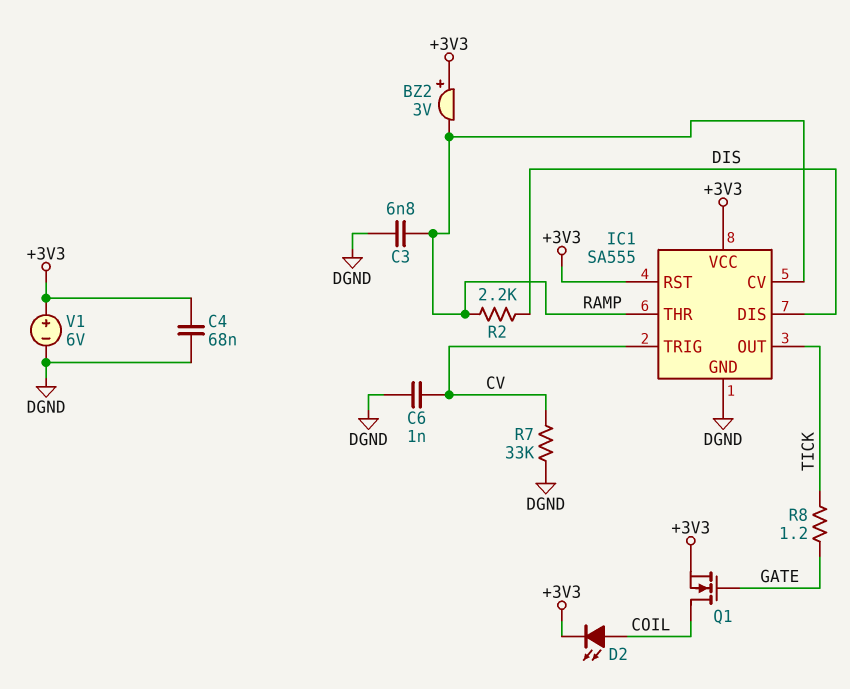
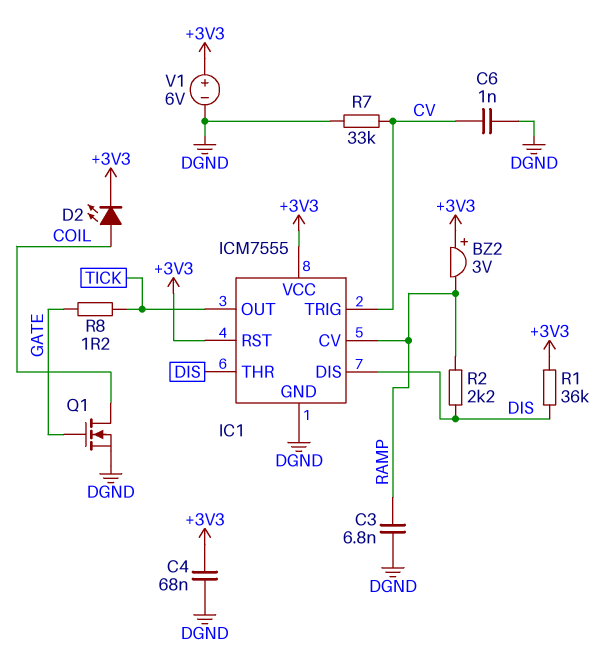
IC1: SA555 -> ICM7555
IC1 pin THR: RAMP -> DIS
Q1: NMOS (G GATE, D COIL, S +3V3) -> NMOS (G GATE, D COIL, S DGND)
R1: none -> 36k (+3V3, DIS)

